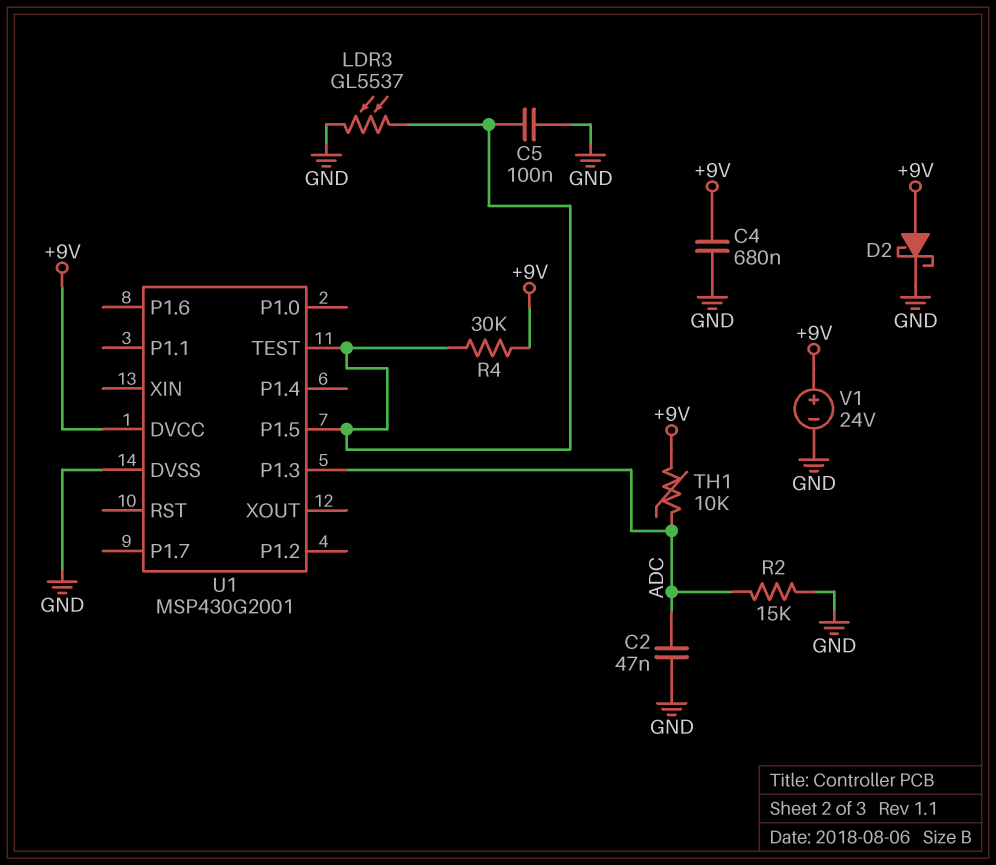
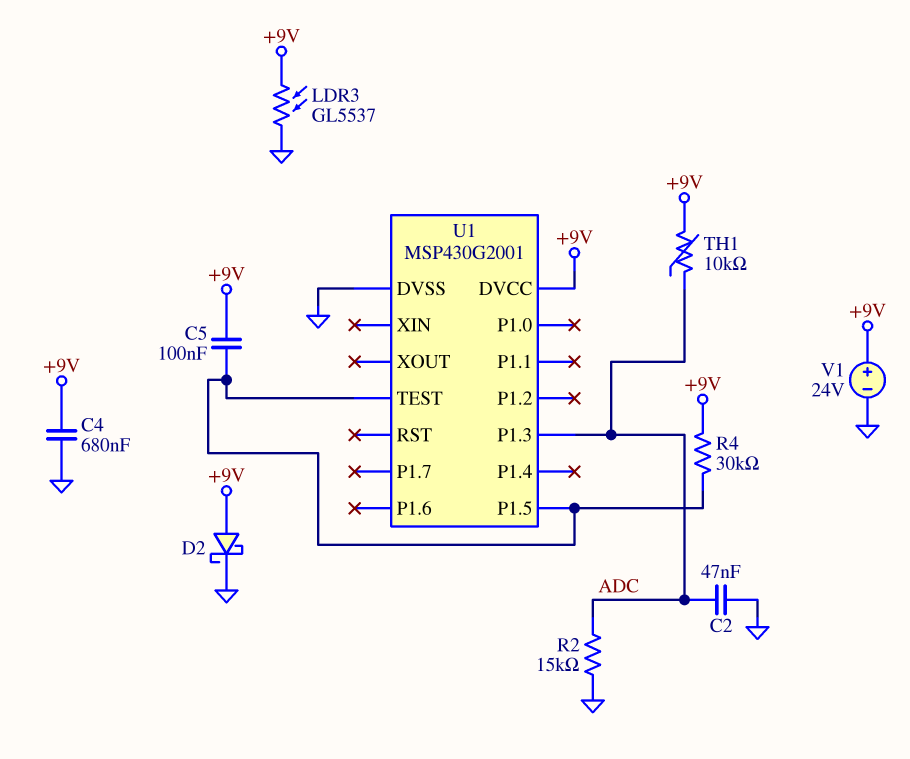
C5: 100nF (GND, U1/P1.5) -> 100nF (+9V, U1/P1.5)
LDR3: GL5537 (GND, U1/P1.5) -> GL5537 (+9V, GND)

